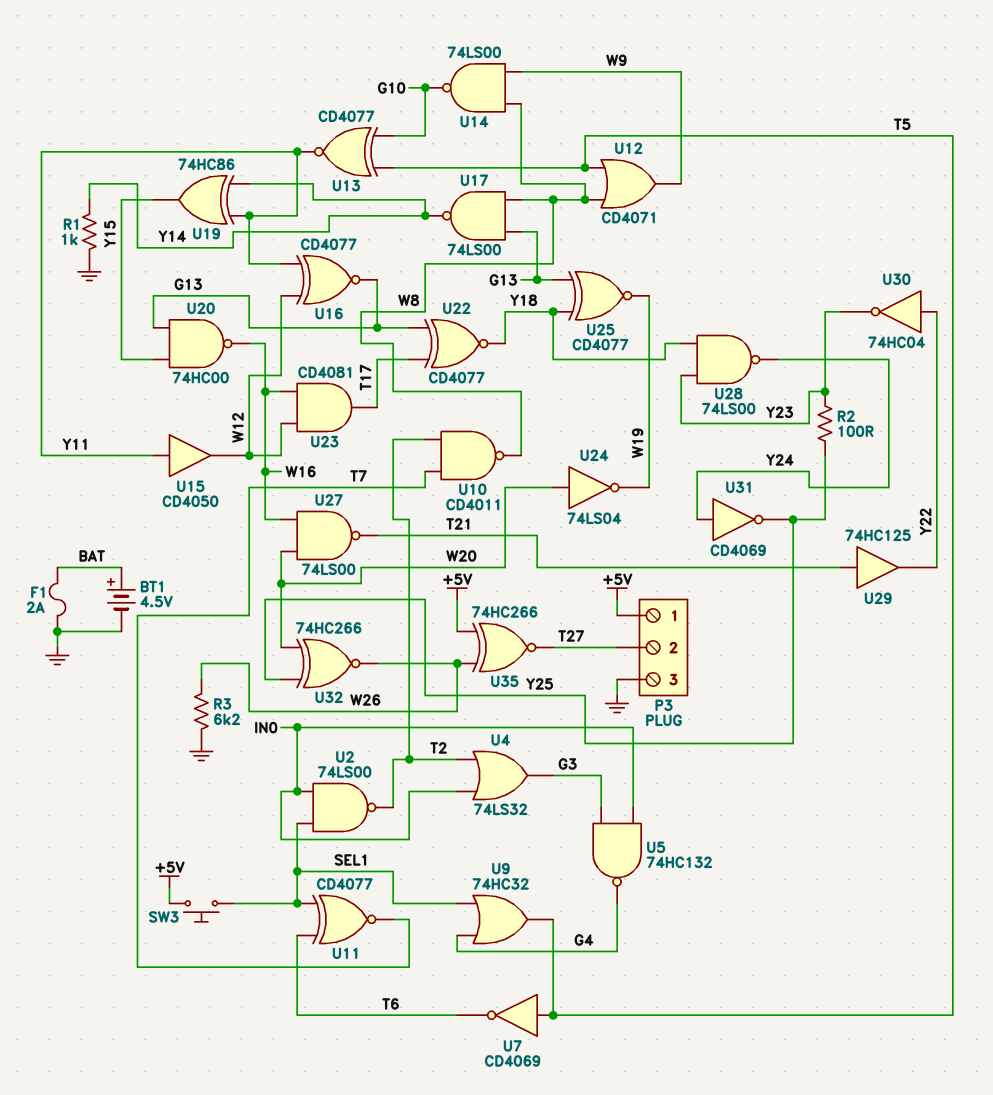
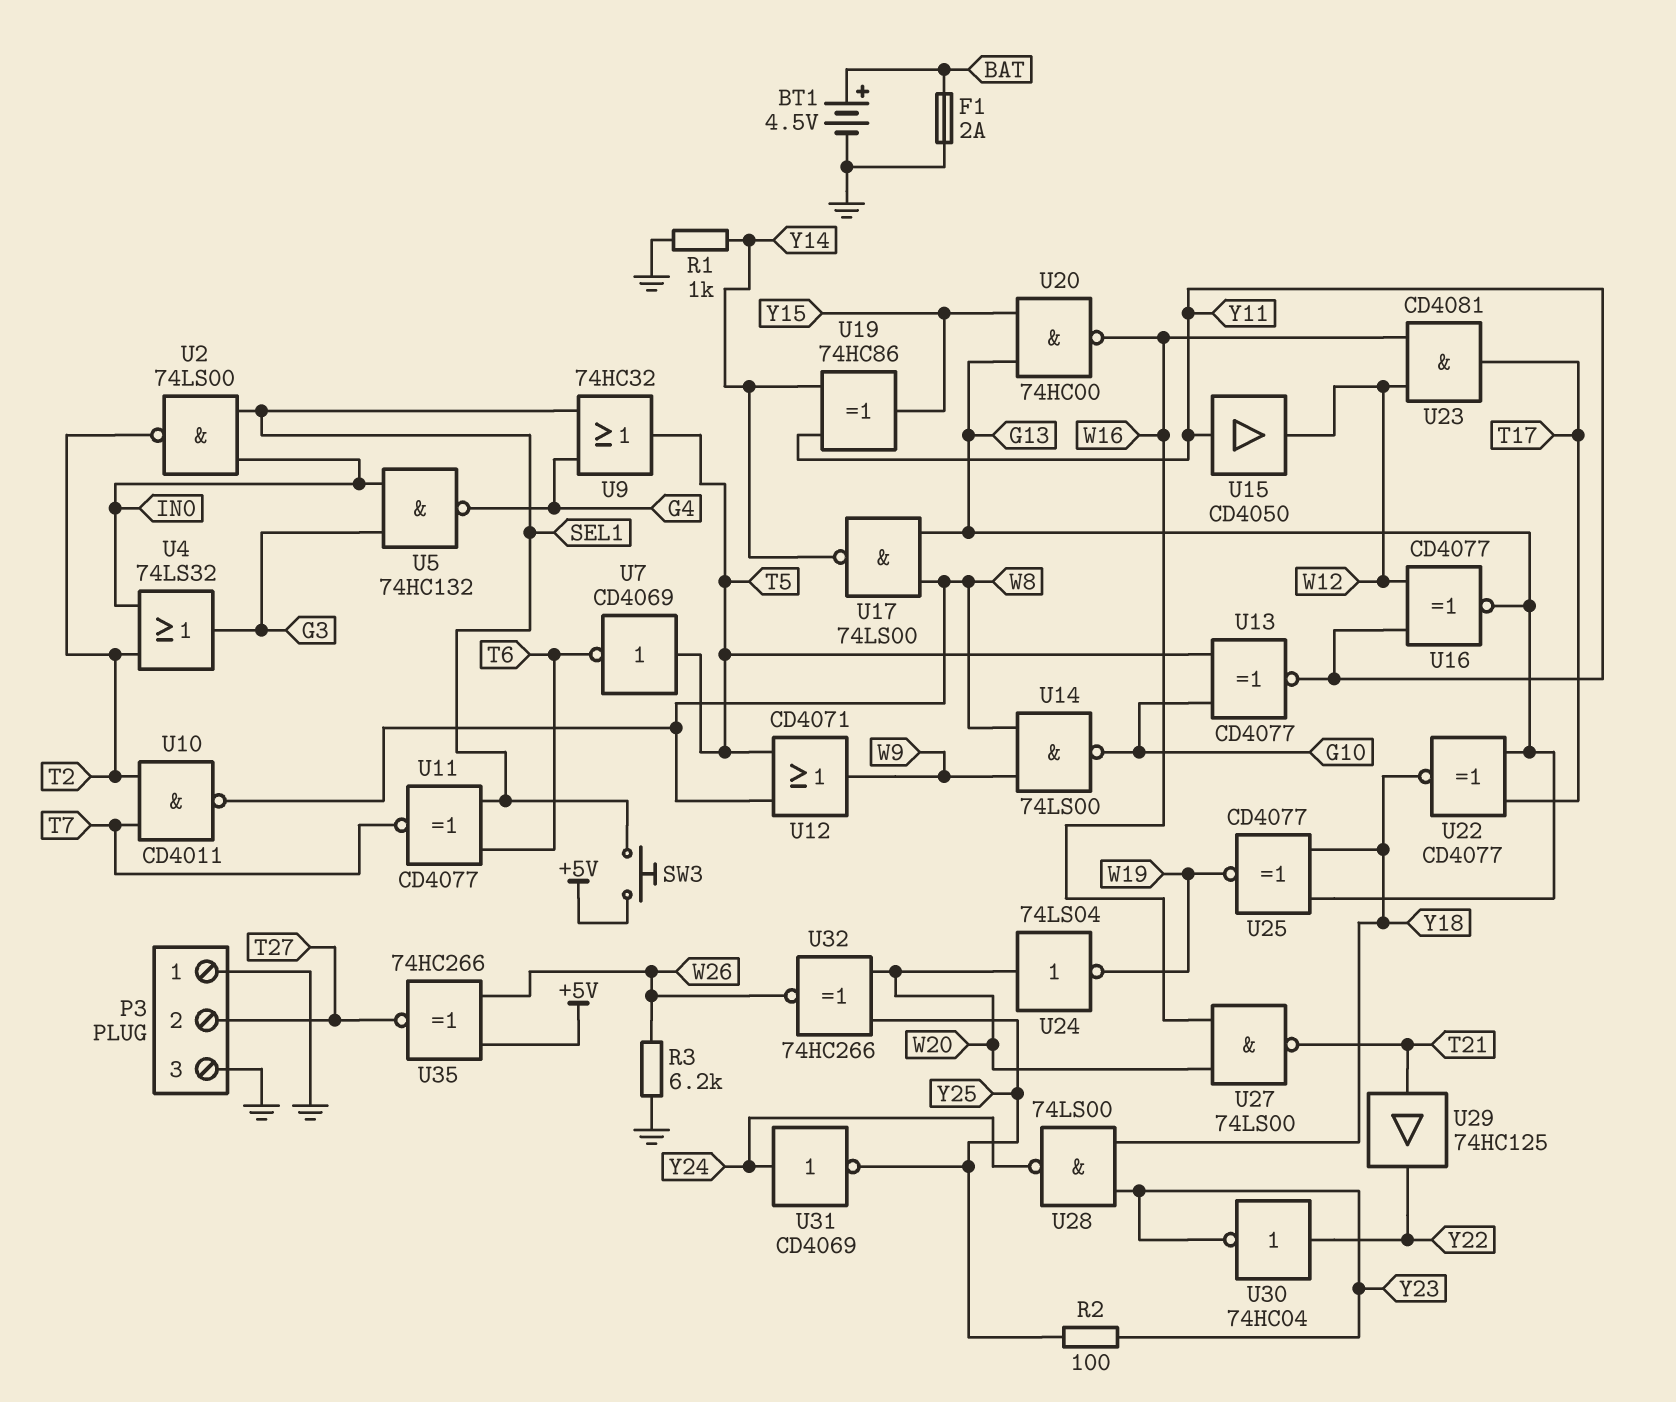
P3 pin 1: +5V -> GND

